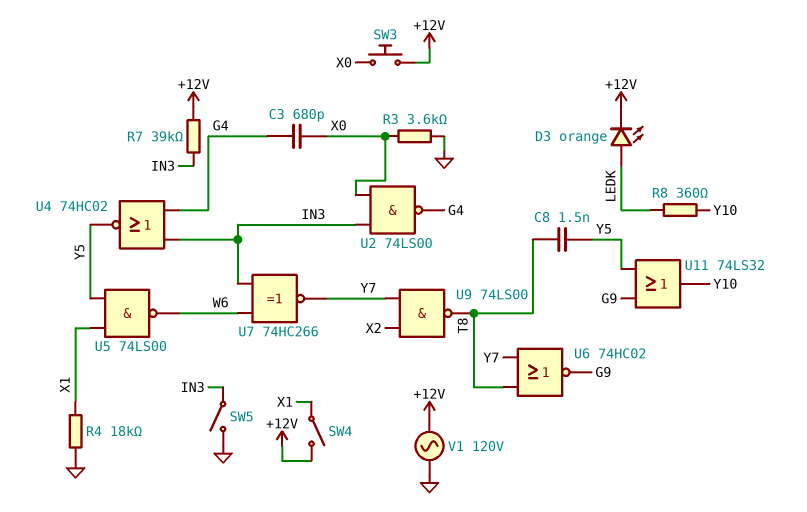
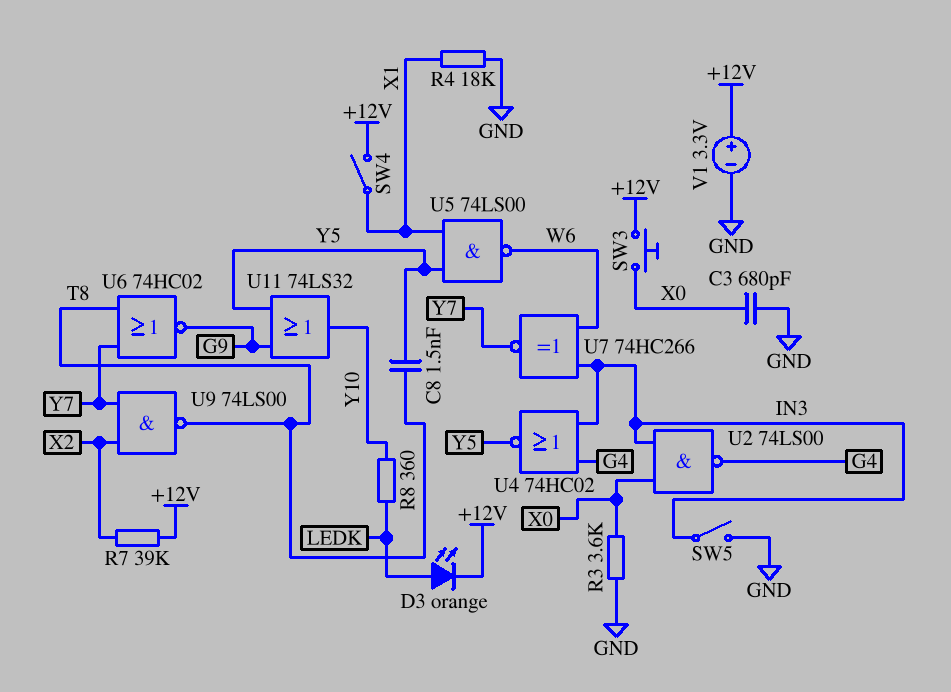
C3: 680pF (G4, X0) -> 680pF (GND, X0)
R7: 39k (+12V, IN3) -> 39k (+12V, X2)
V1: AC 120V (+12V, GND) -> 3.3V (plus +12V, minus GND)

